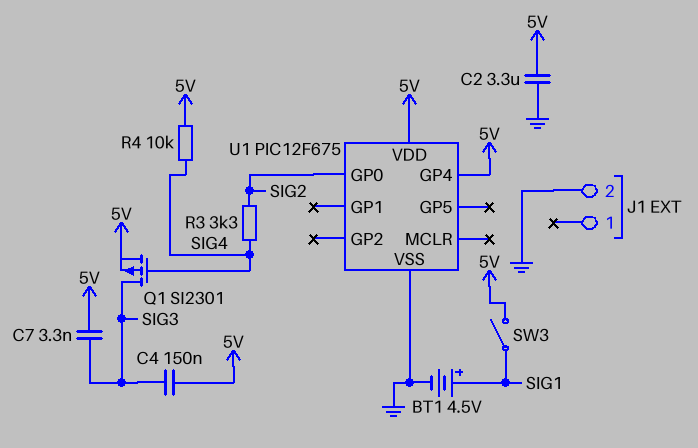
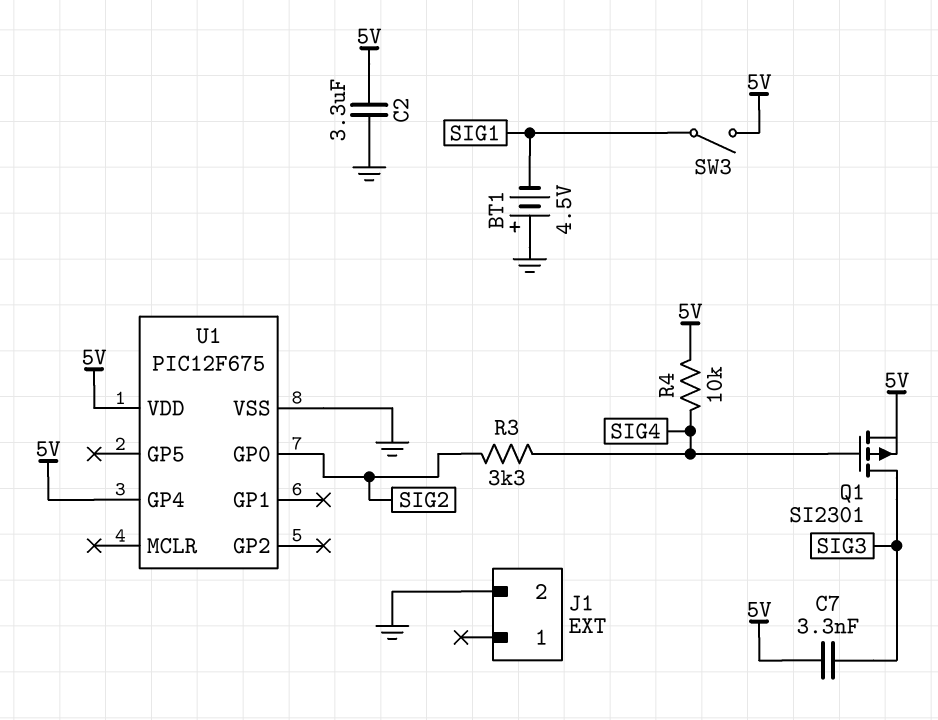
BT1: 4.5V (plus SIG1, minus GND) -> 4.5V (plus GND, minus SIG1)
C4: 150nF (5V, SIG3) -> none

